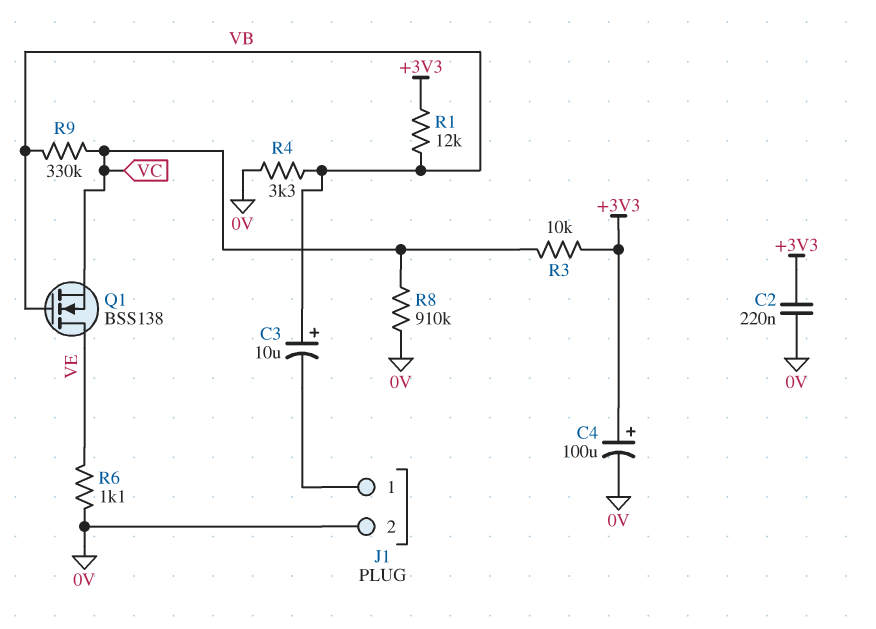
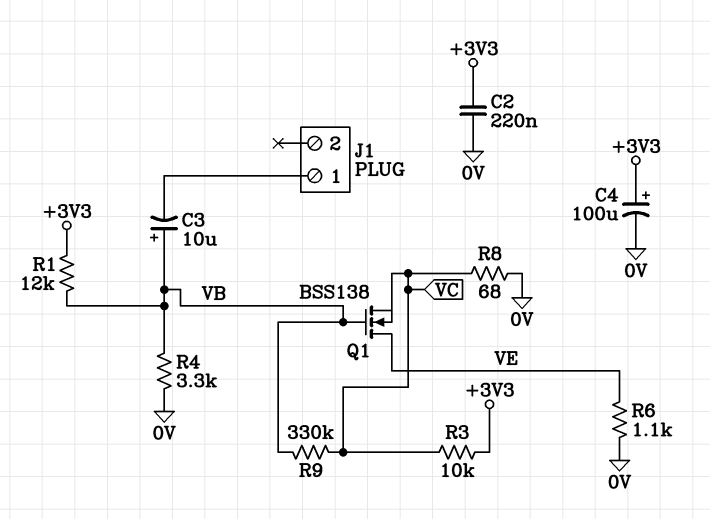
J1 pin 2: 0V -> none
R8: 910k (0V, VC) -> 68 (0V, VC)

